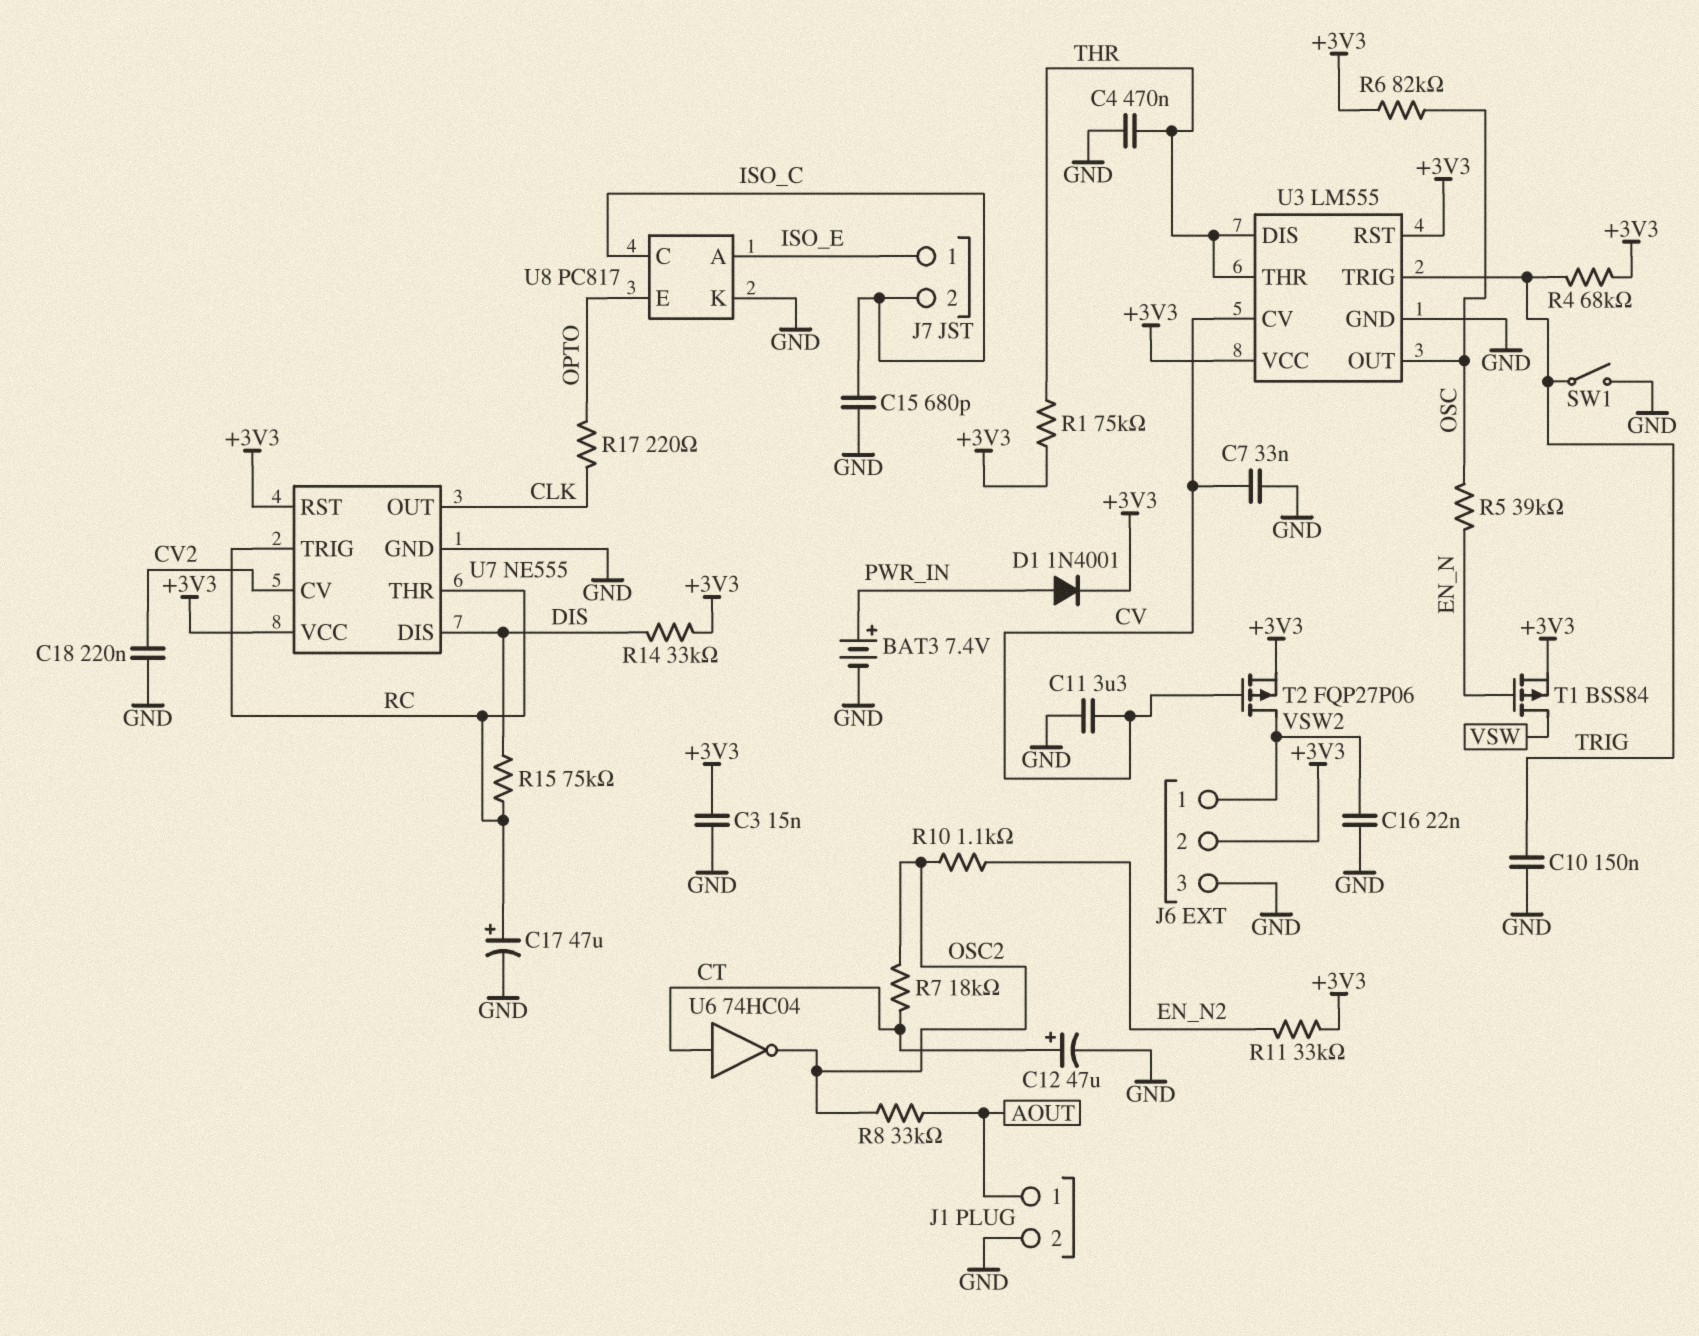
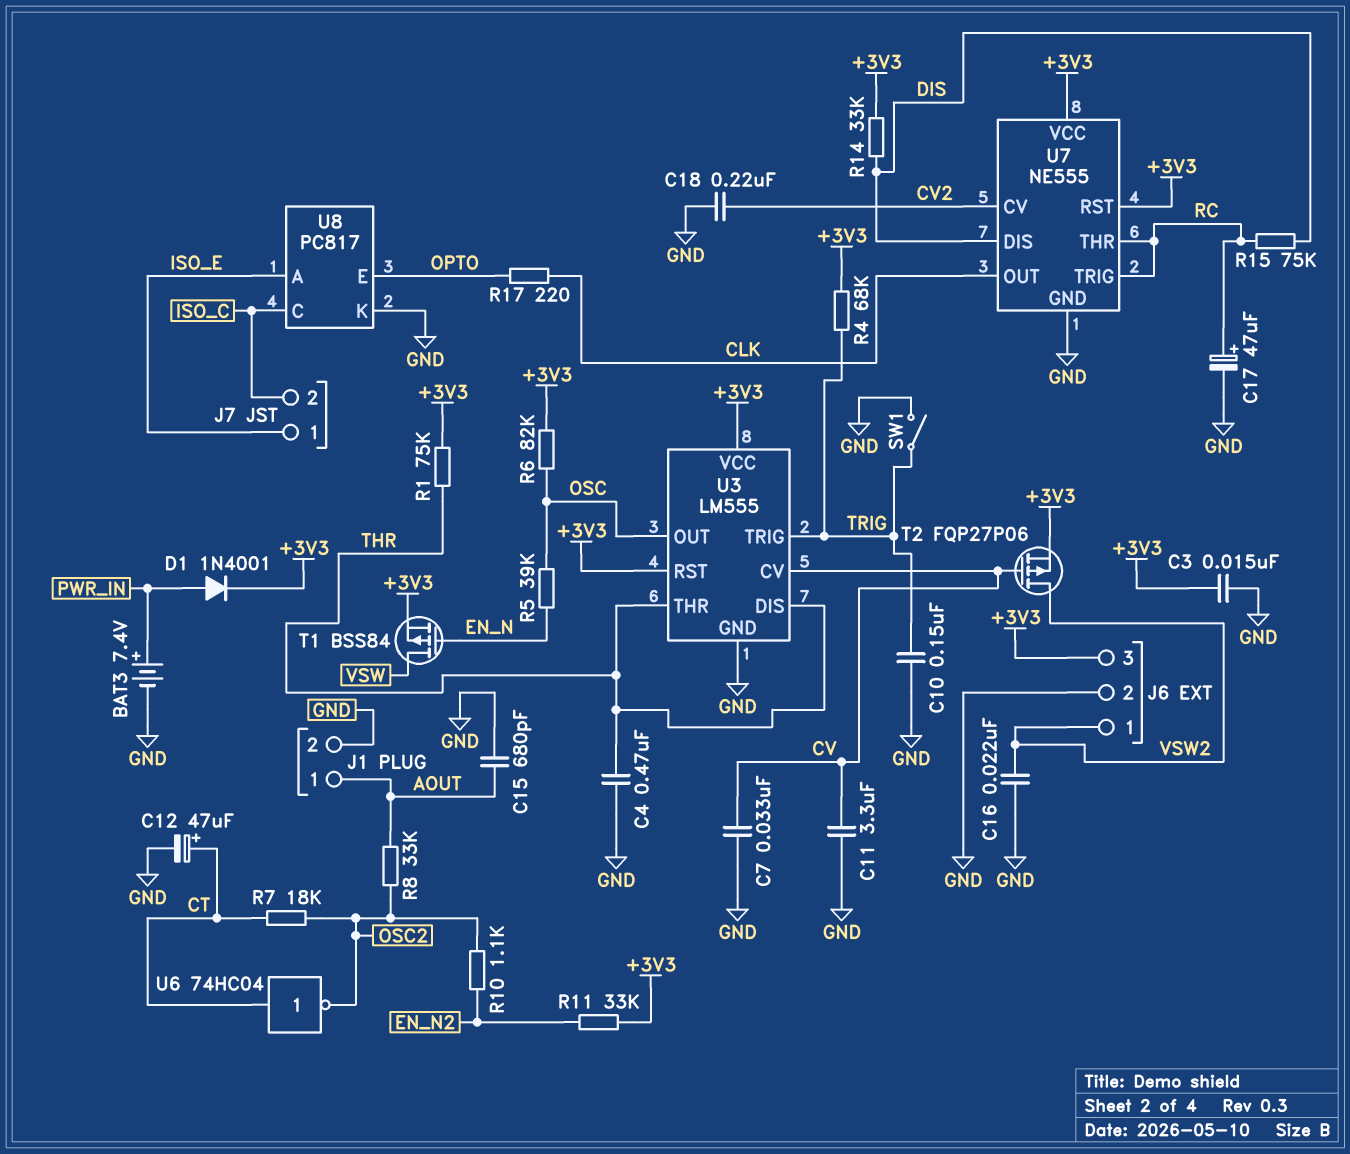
C15: 680pF (GND, ISO_C) -> 680pF (AOUT, GND)
J6 pin 2: +3V3 -> GND
J6 pin 3: GND -> +3V3

